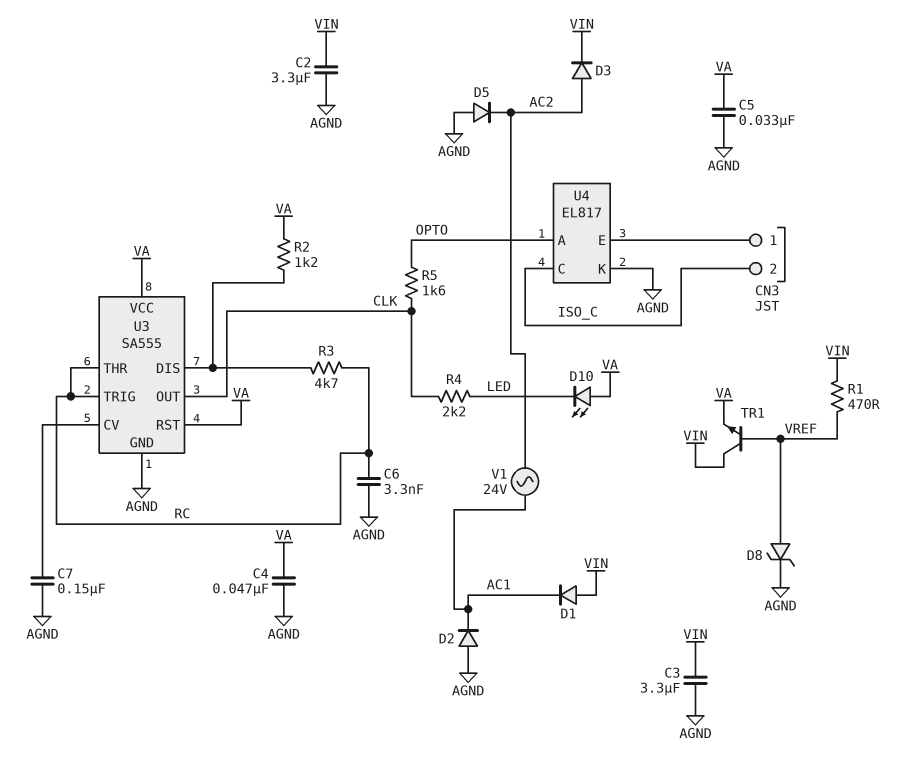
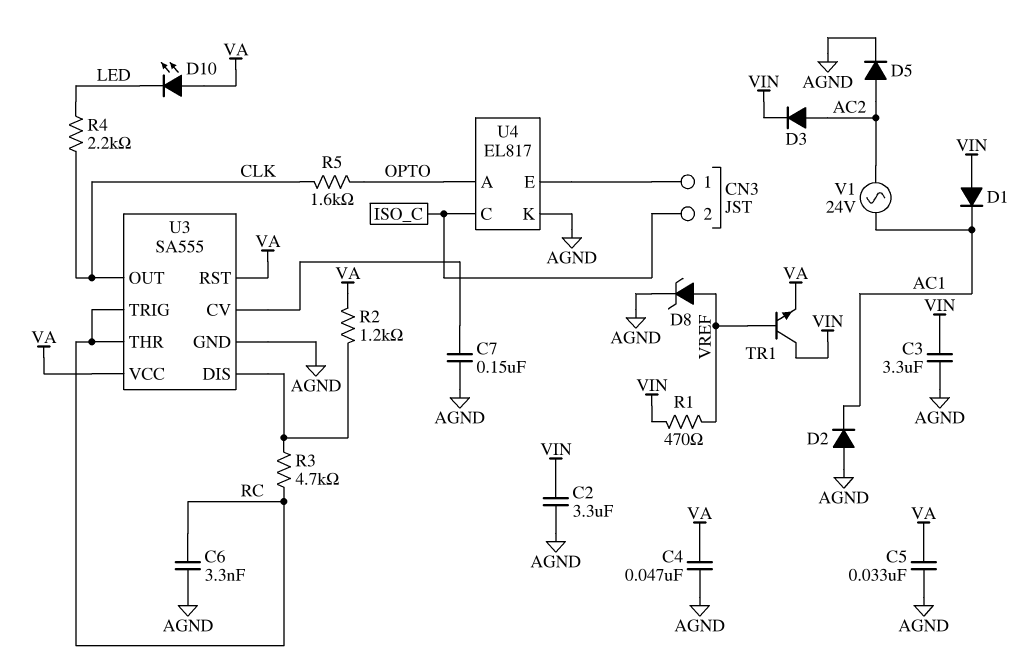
D5: diode (A AGND, K AC2) -> diode (A AC2, K AGND)

